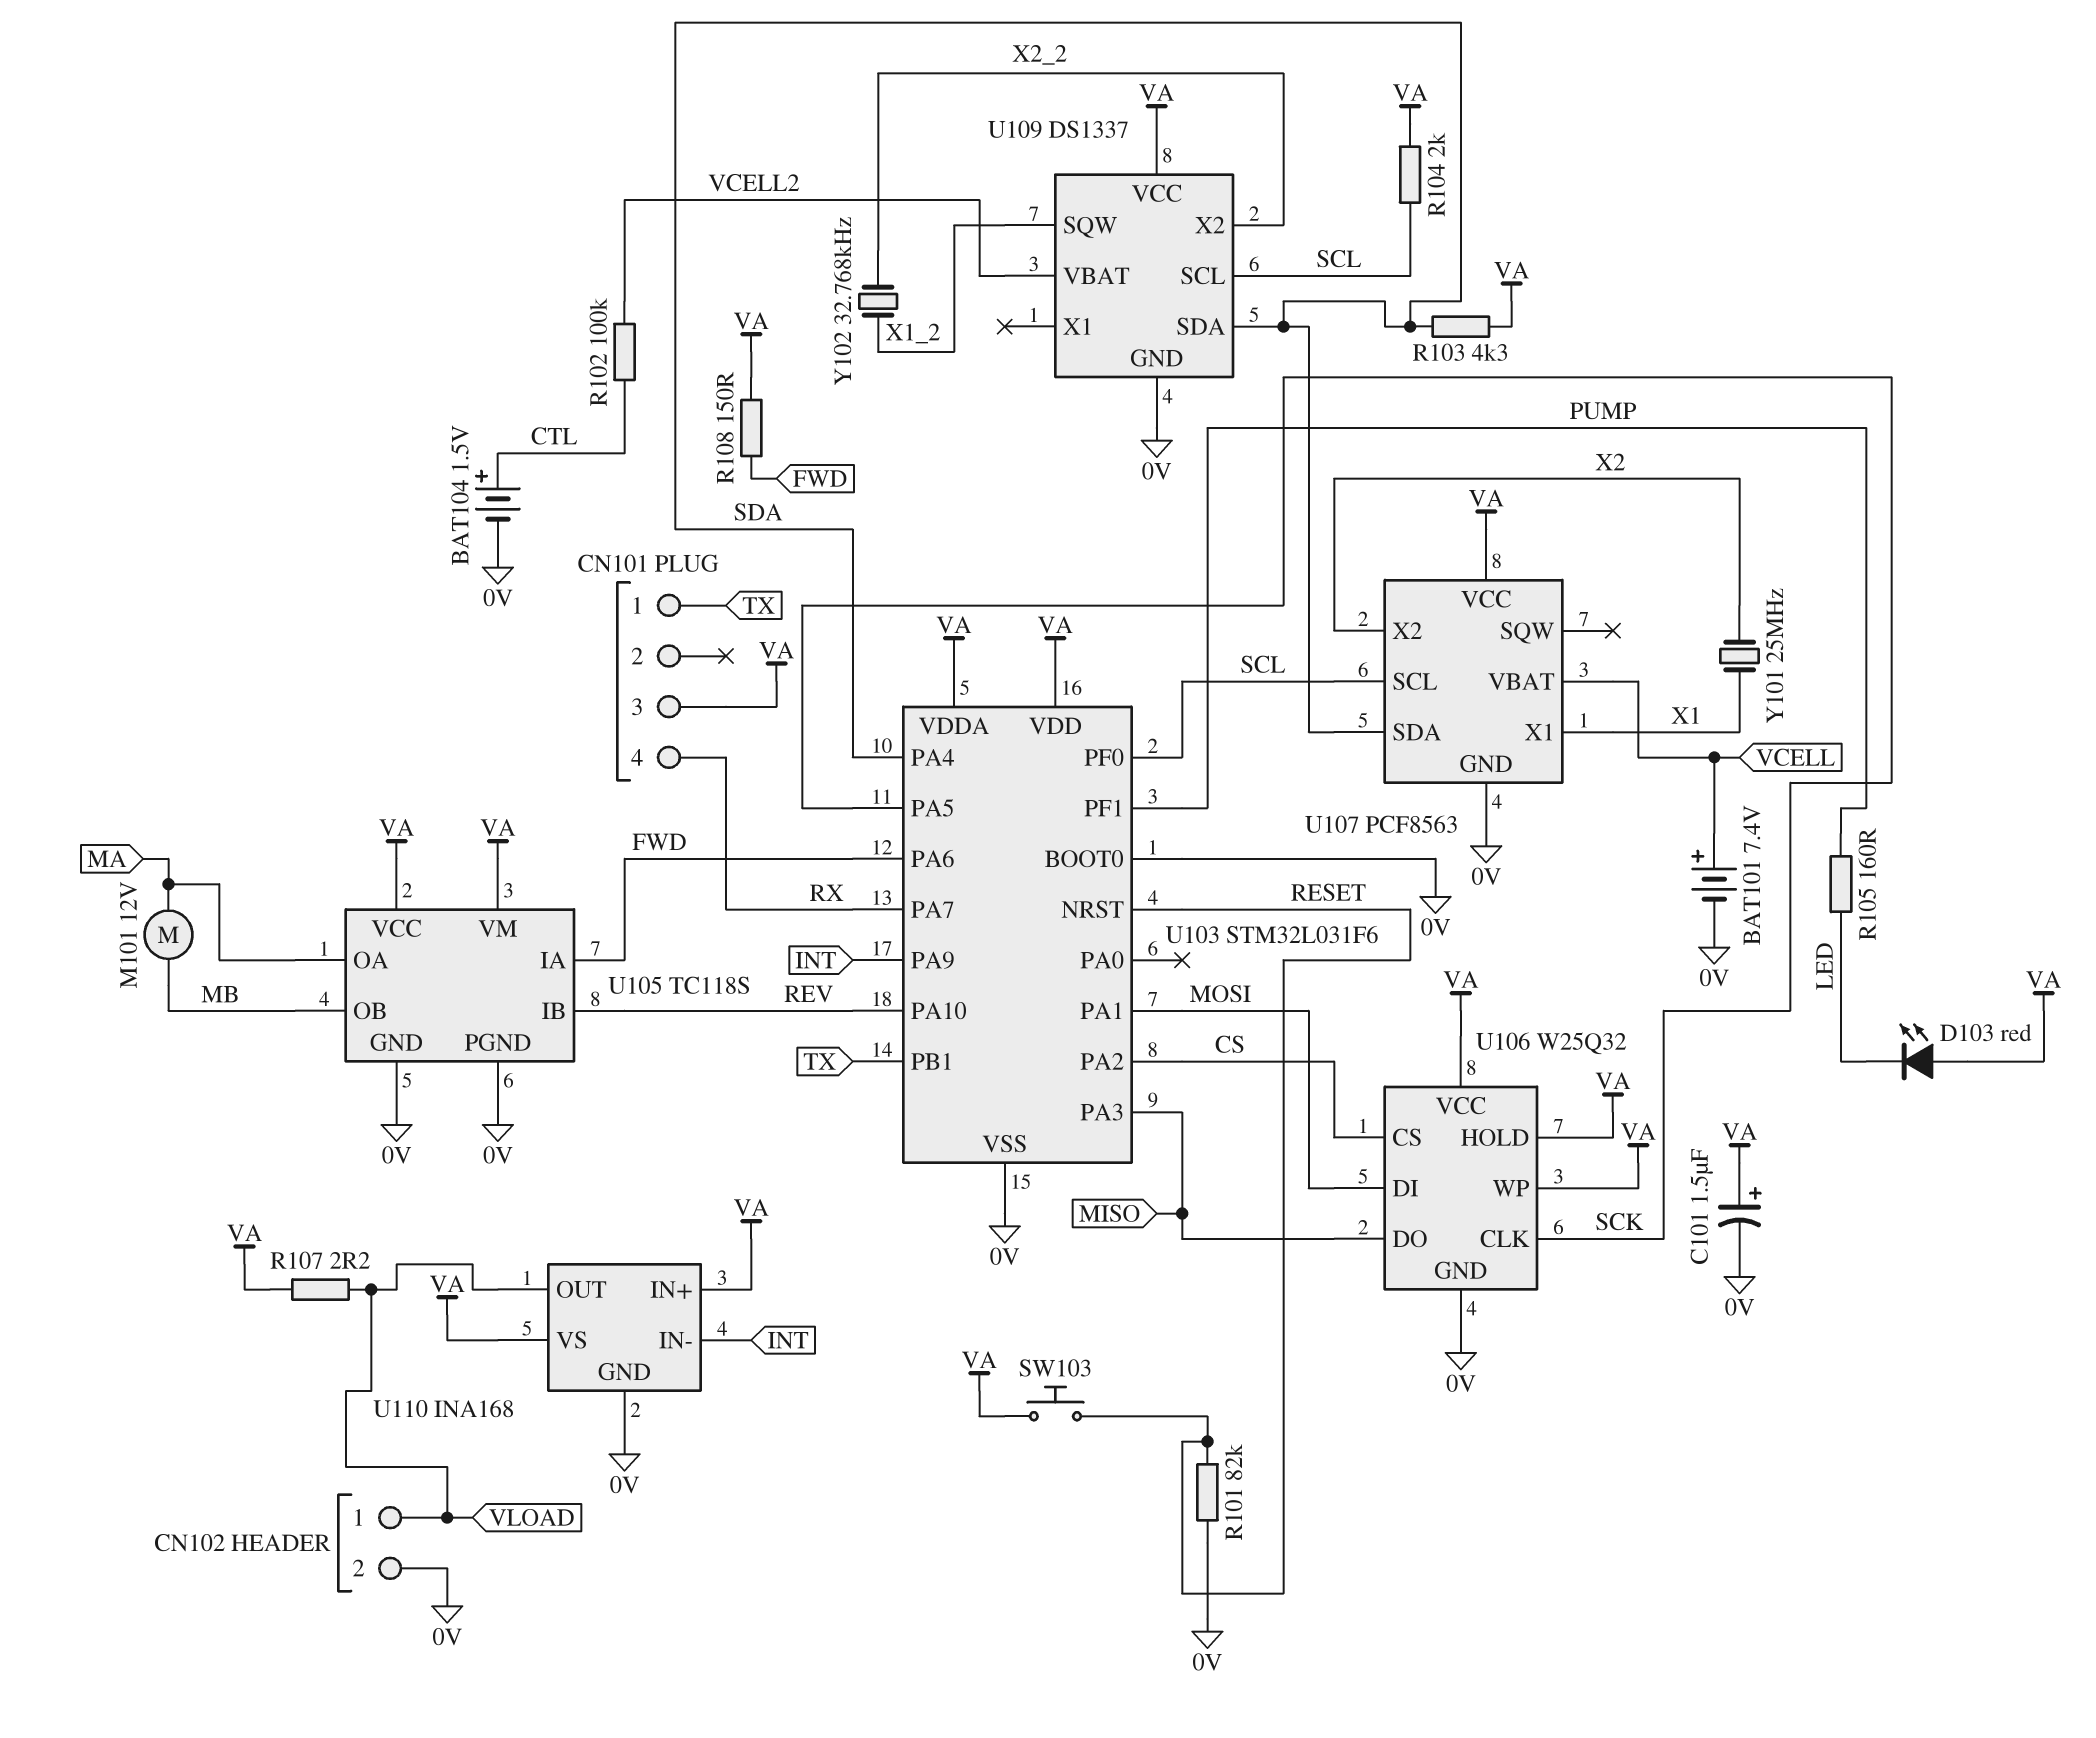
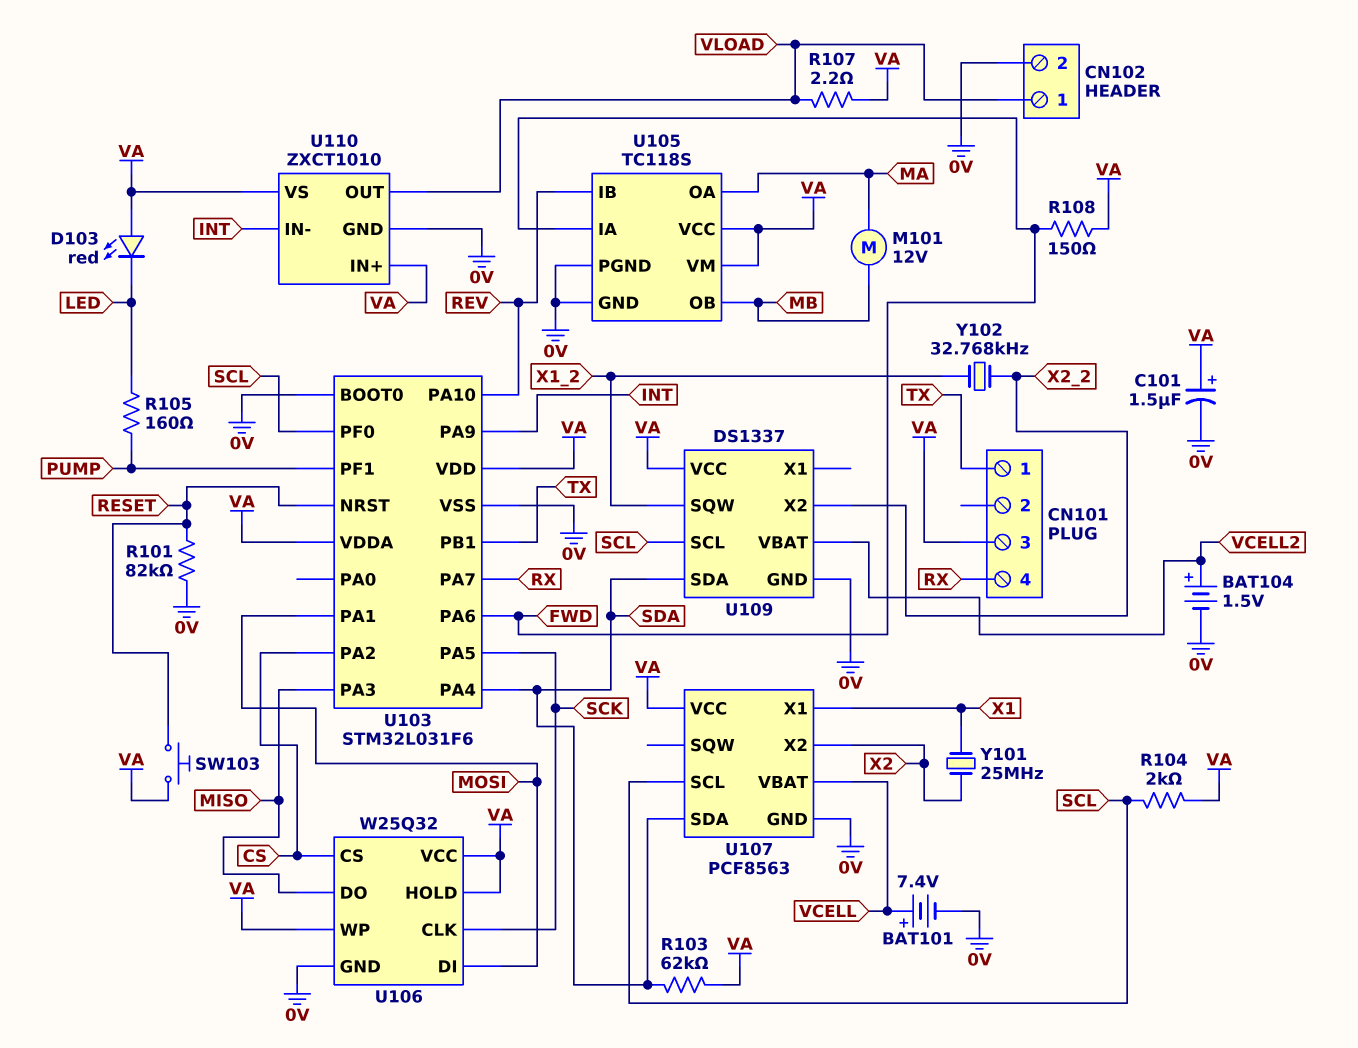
BAT104: 1.5V (plus CTL, minus 0V) -> 1.5V (plus VCELL2, minus 0V)
R102: 100k (CTL, VCELL2) -> none
R103: 4.3k (SDA, VA) -> 62k (SDA, VA)
U110: INA168 -> ZXCT1010

